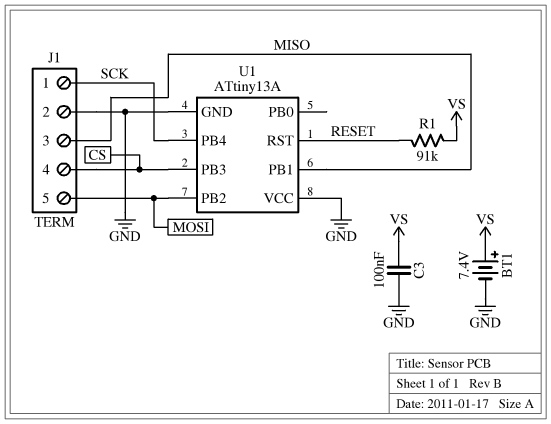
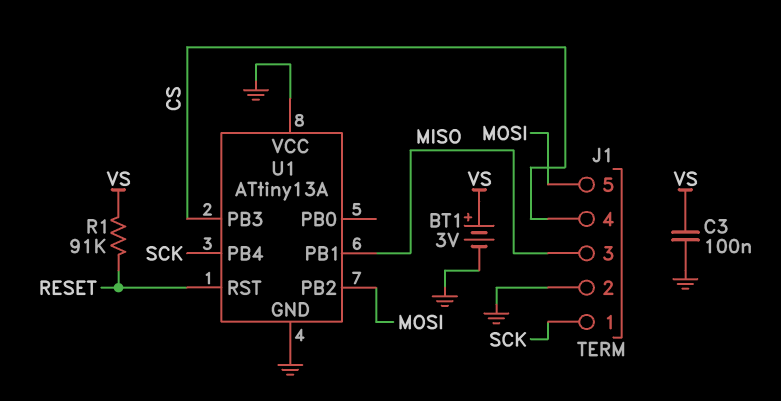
BT1: 7.4V (plus VS, minus GND) -> 3V (plus VS, minus GND)

